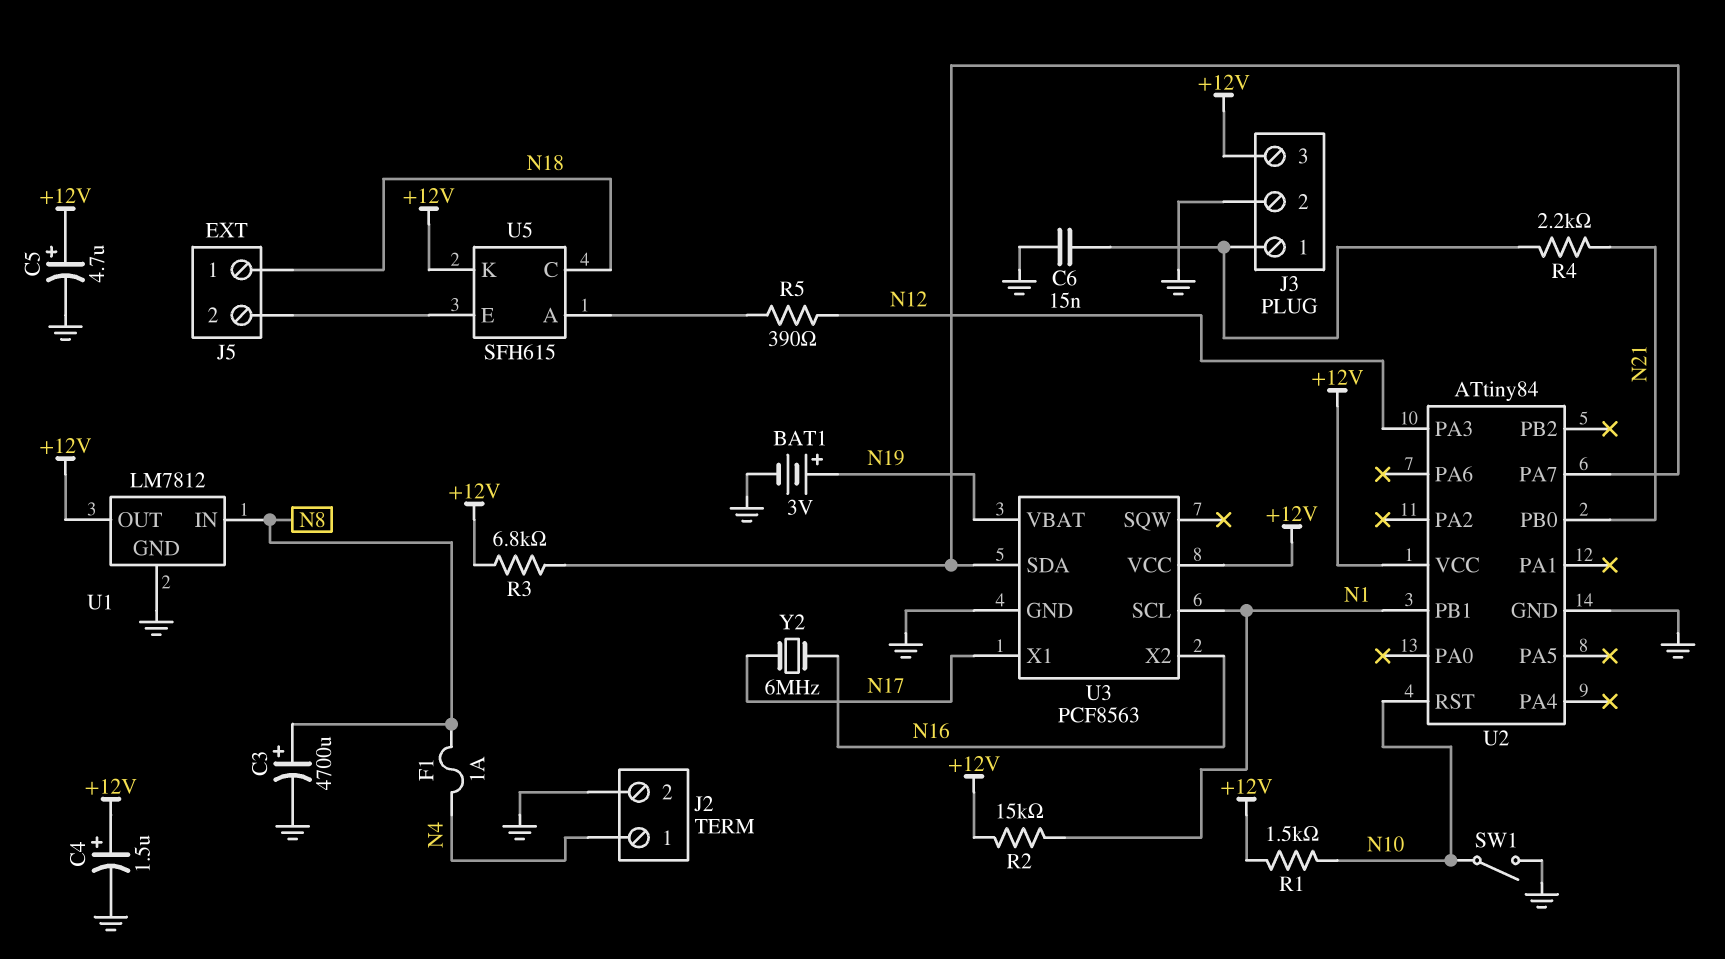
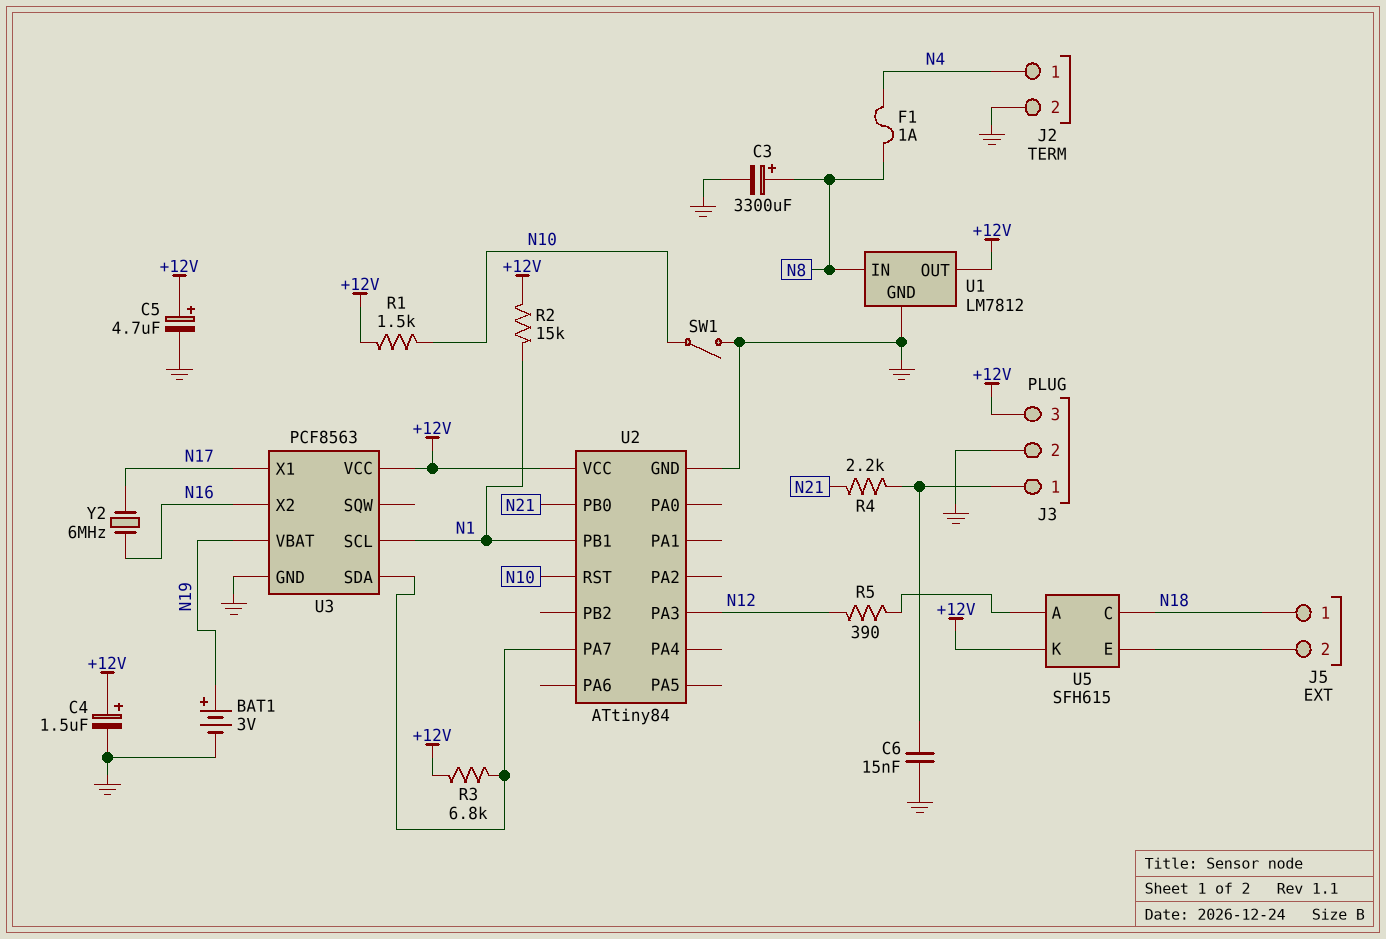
C3: 4700uF (plus N8, minus GND) -> 3300uF (plus N8, minus GND)

